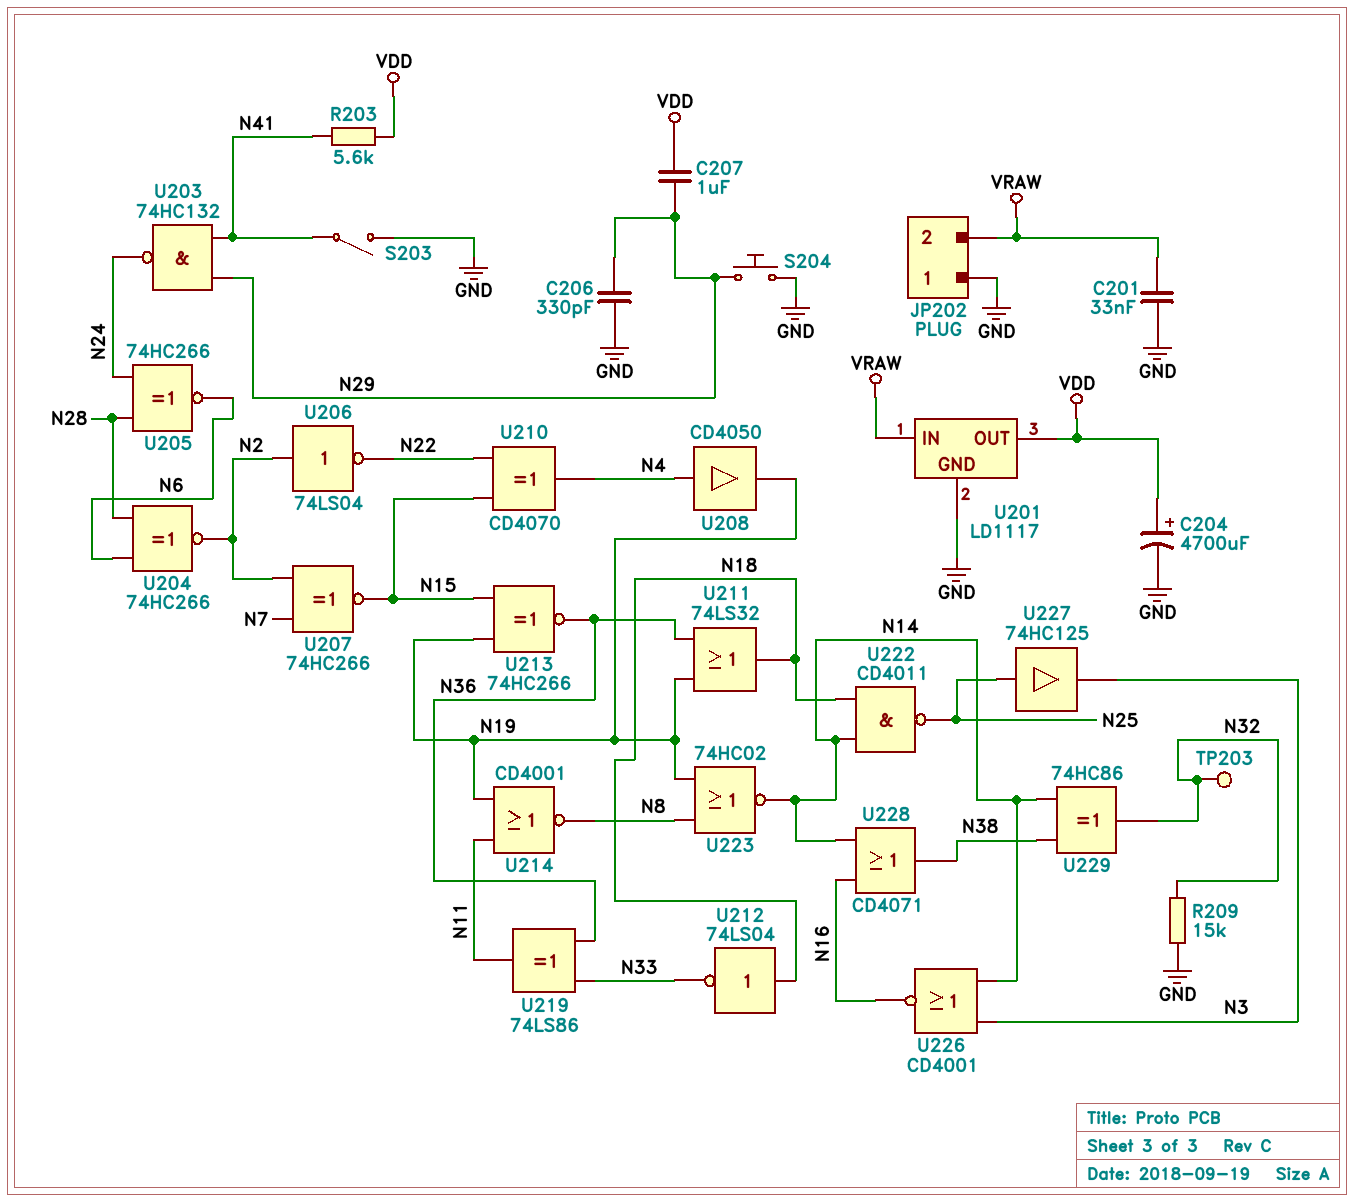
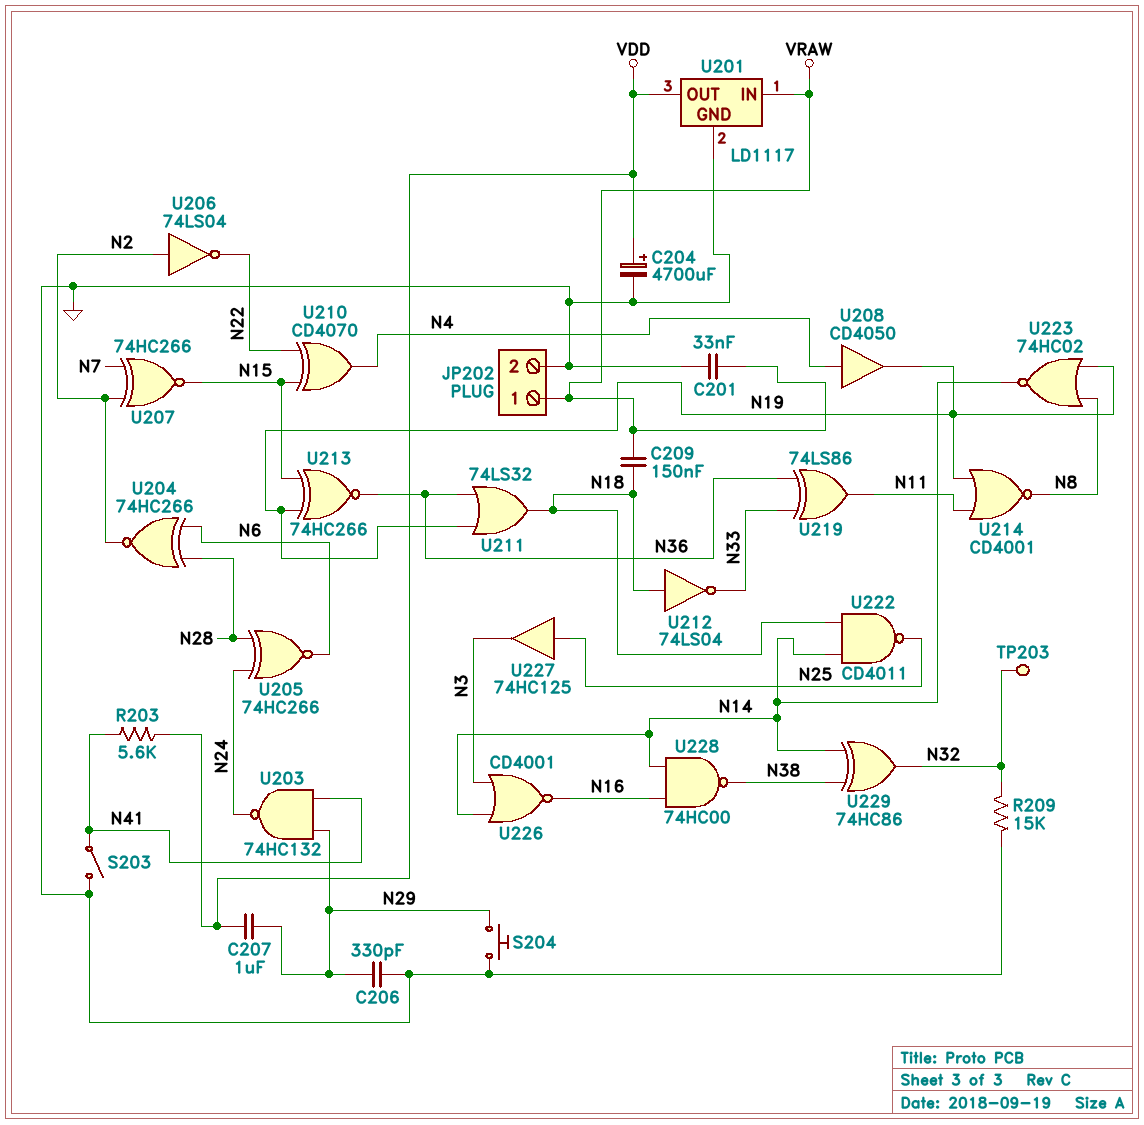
C209: none -> 150nF (N18, VRAW)
JP202 pin 1: GND -> VRAW
JP202 pin 2: VRAW -> GND
U228: OR CD4071 (in N14, in N16, out N38) -> NAND 74HC00 (in N14, in N16, out N38)

